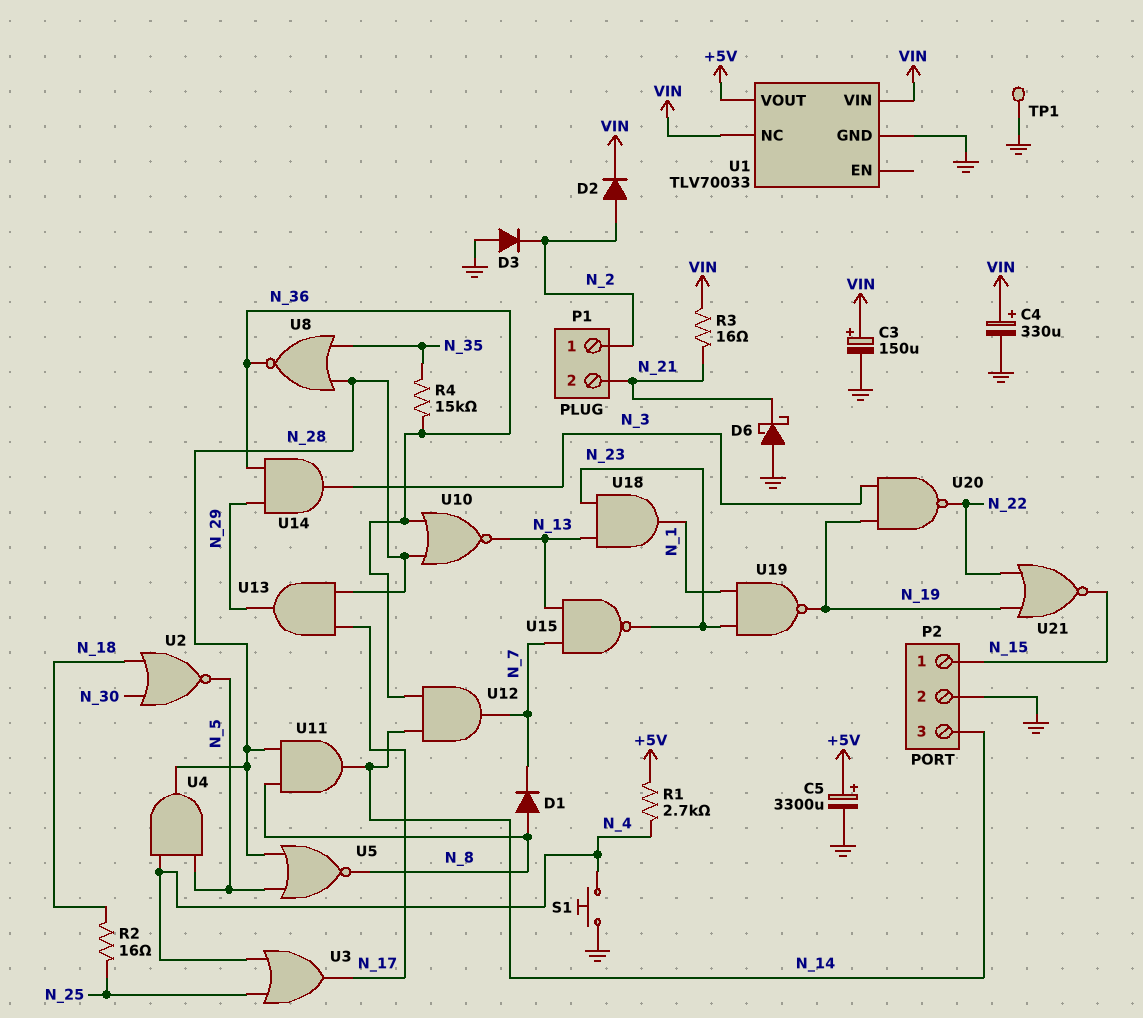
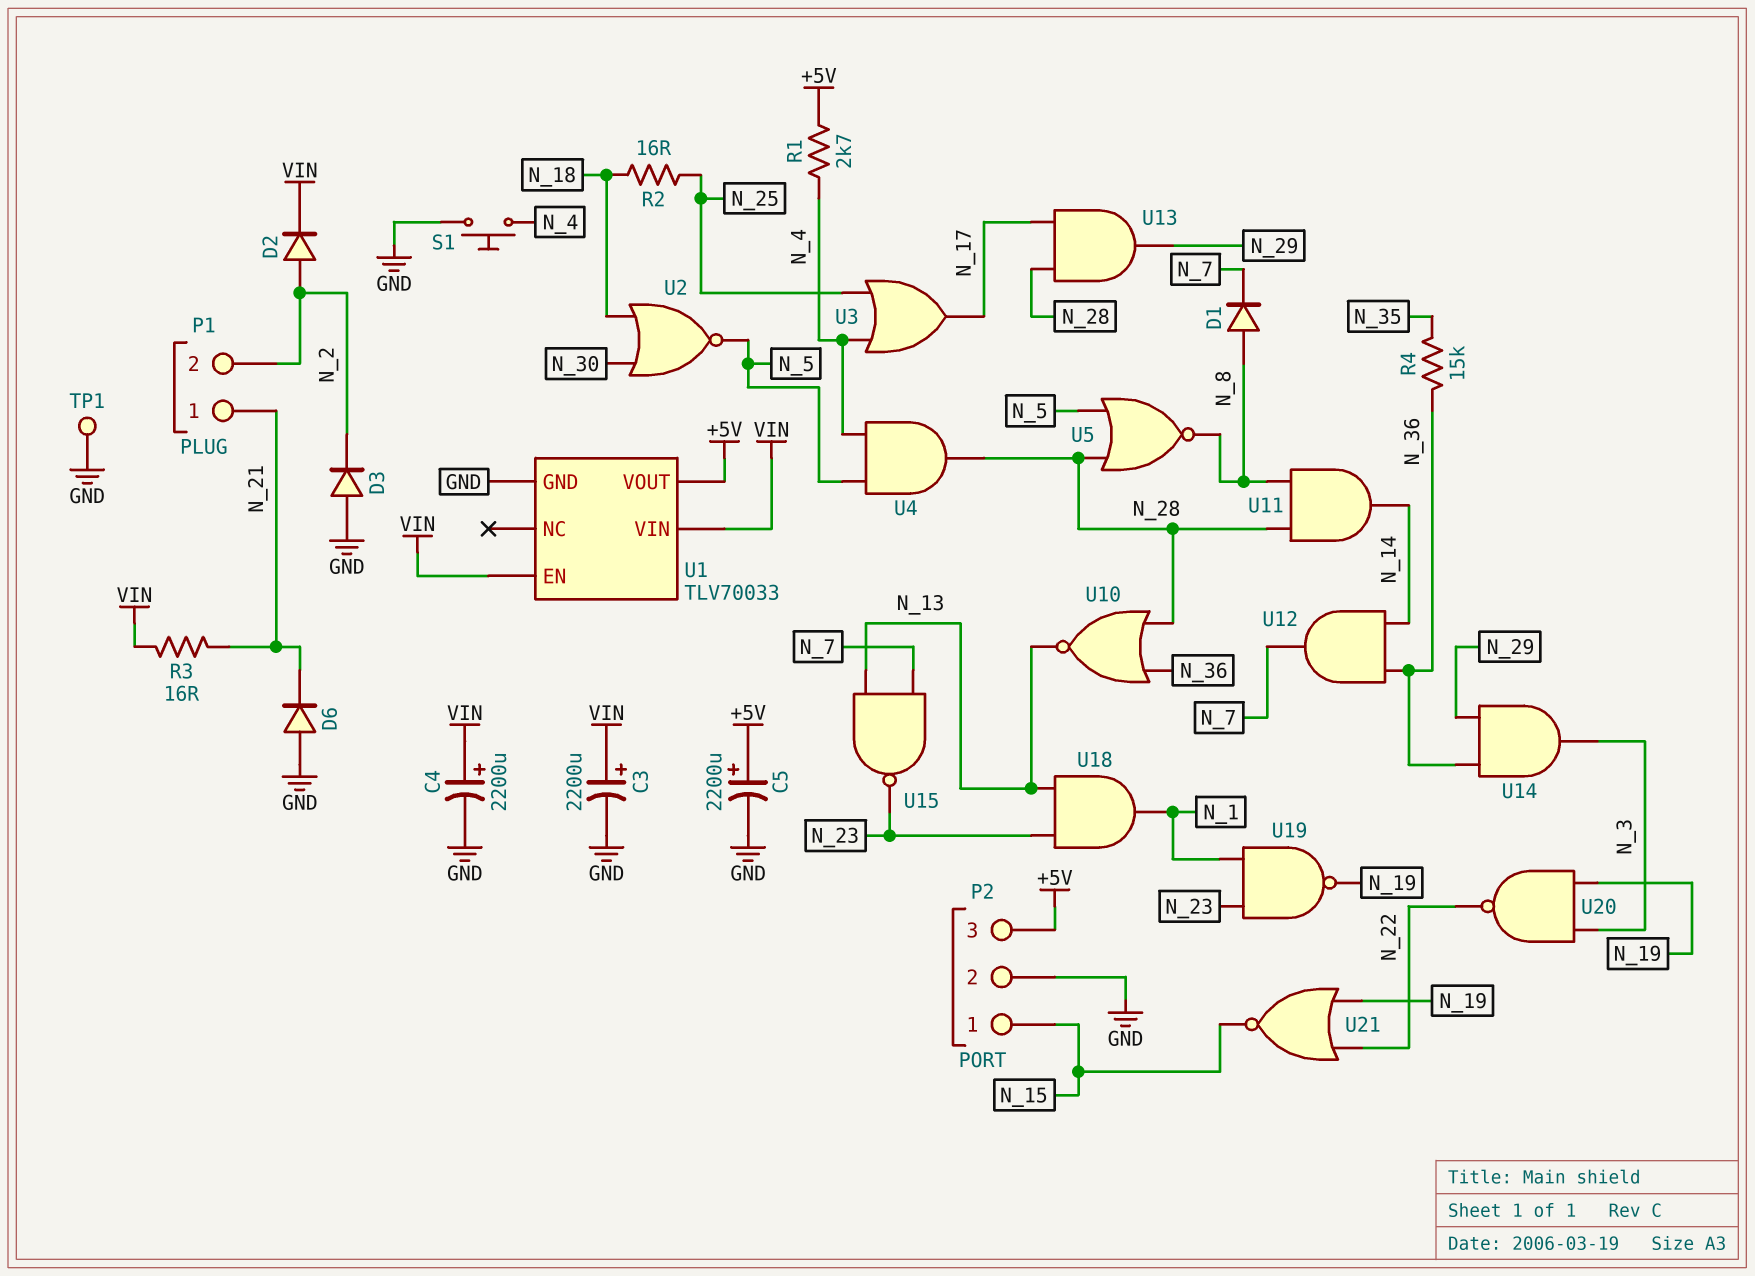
C3: 150uF (plus VIN, minus GND) -> 2200uF (plus VIN, minus GND)
C4: 330uF (plus VIN, minus GND) -> 2200uF (plus VIN, minus GND)
C5: 3300uF (plus +5V, minus GND) -> 2200uF (plus +5V, minus GND)
D6: schottky (A GND, K N_21) -> diode (A GND, K N_21)
P1 pin 1: N_2 -> N_21
P1 pin 2: N_21 -> N_2
P2 pin 3: N_14 -> +5V
U1 pin EN: none -> VIN
U1 pin NC: VIN -> none
U8: NOR (in N_28, in N_35, out N_36) -> none

